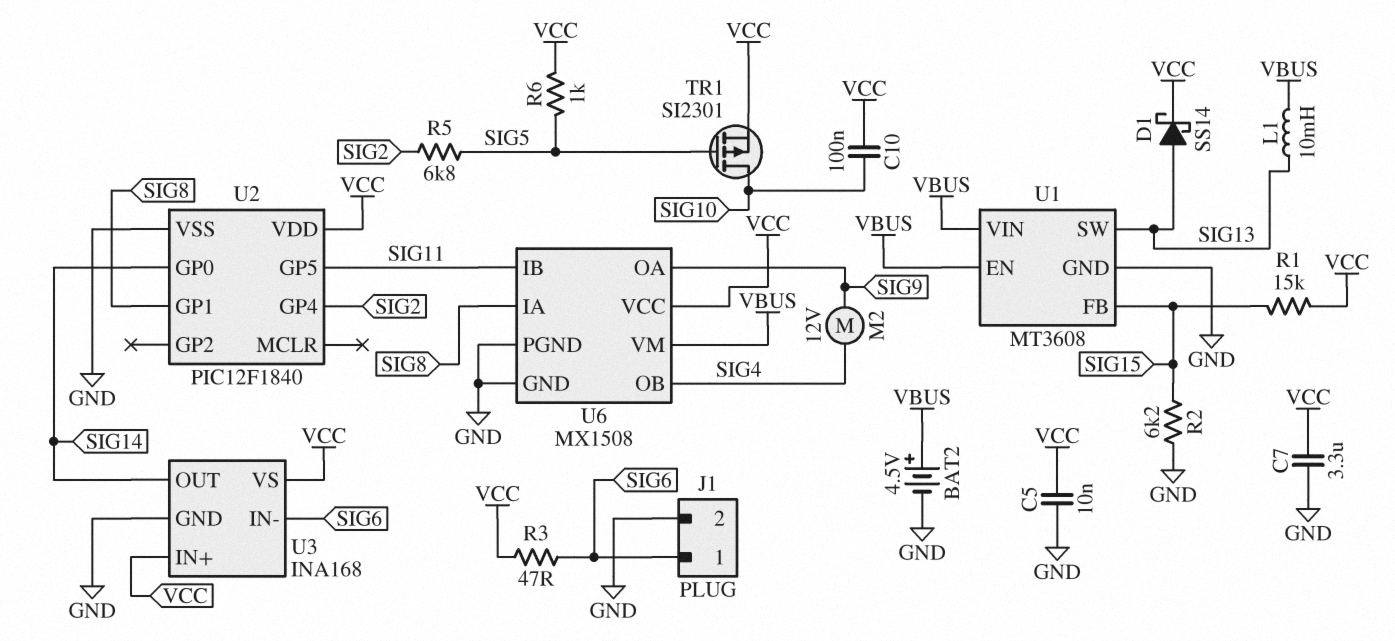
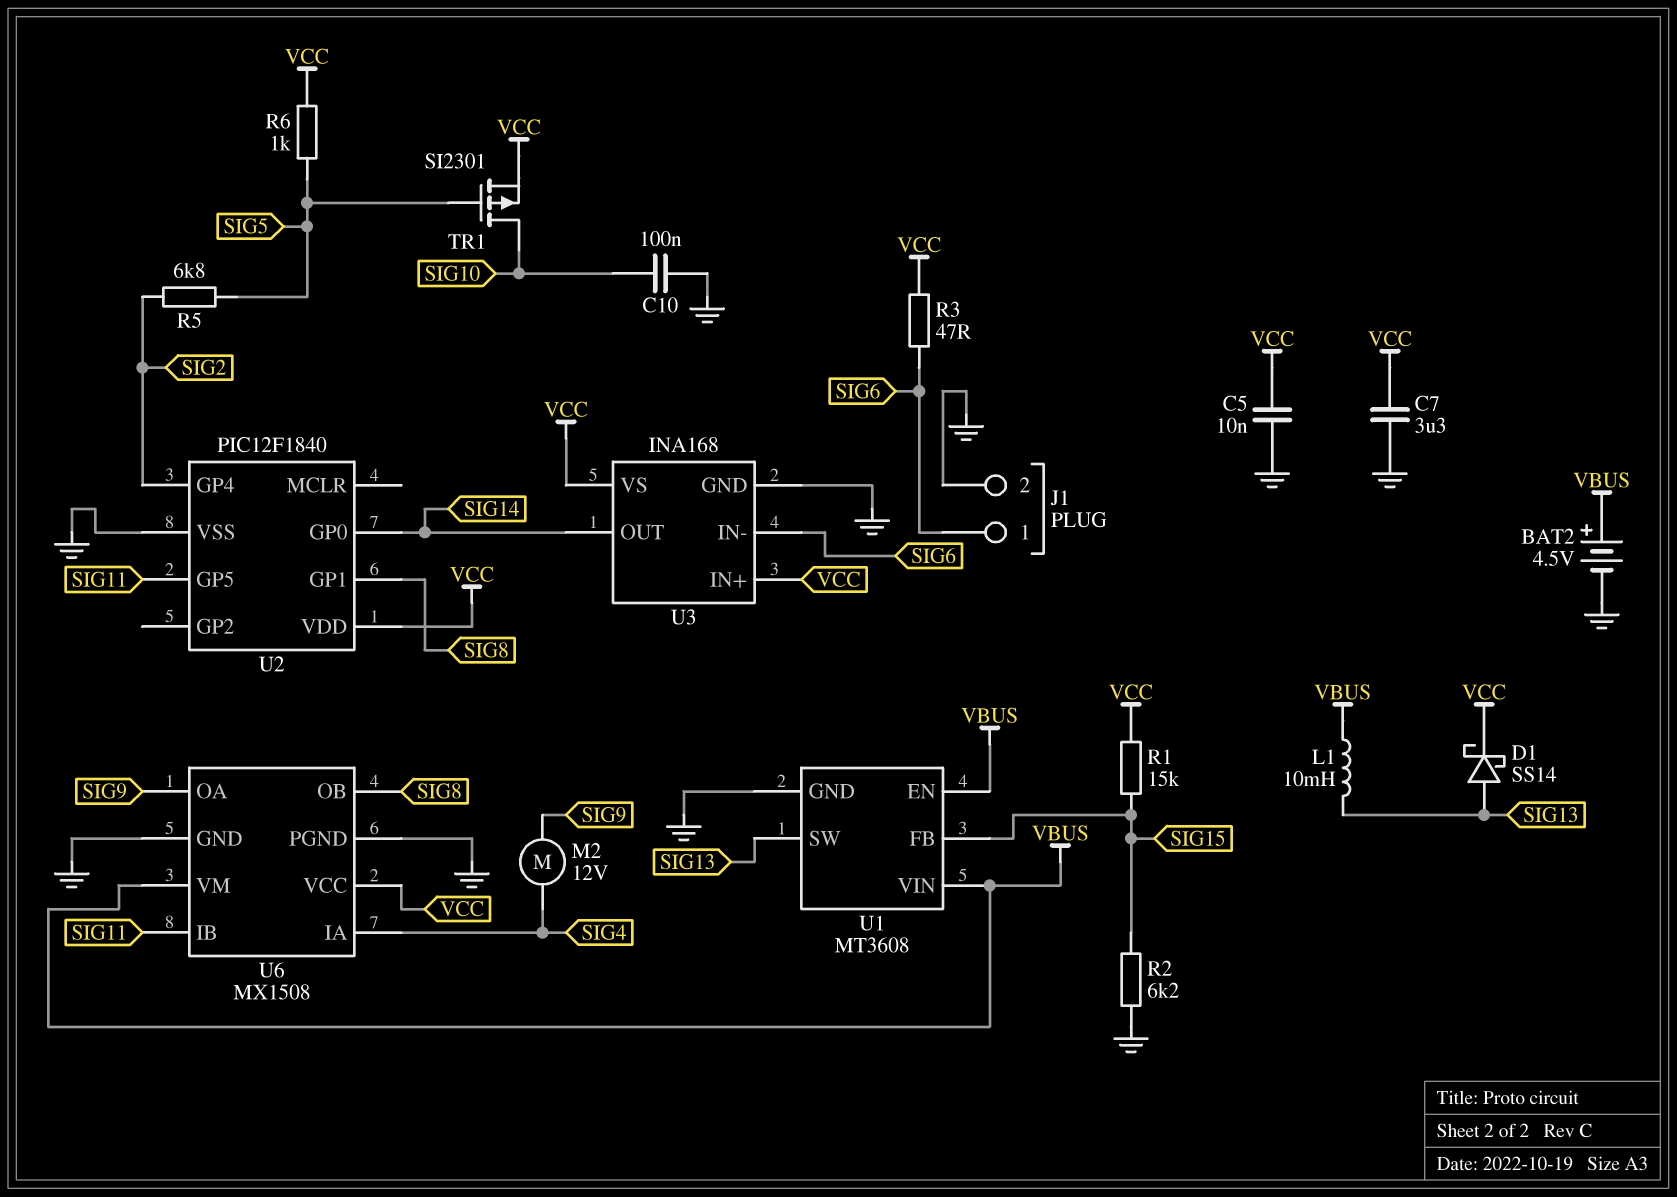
C10: 100nF (SIG10, VCC) -> 100nF (GND, SIG10)
U6 pin IA: SIG8 -> SIG4
U6 pin OB: SIG4 -> SIG8

